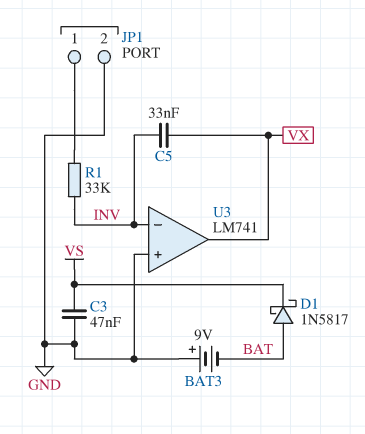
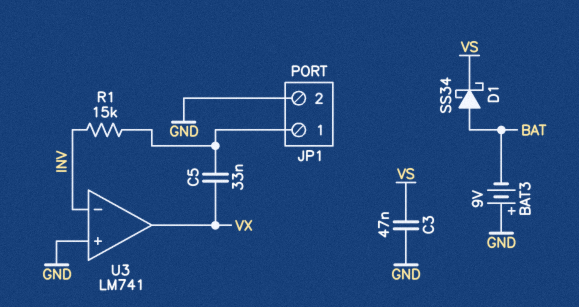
C5: 33nF (INV, VX) -> 33nF (JP1/1, VX)
D1: schottky 1N5817 (A BAT, K VS) -> schottky SS34 (A BAT, K VS)
R1: 33k (INV, JP1/1) -> 15k (INV, JP1/1)

